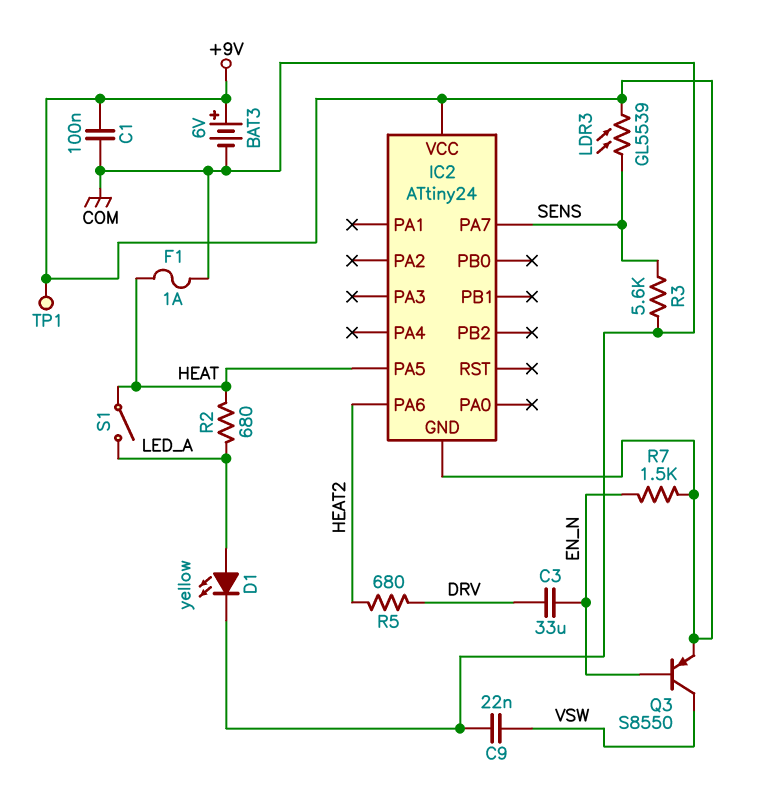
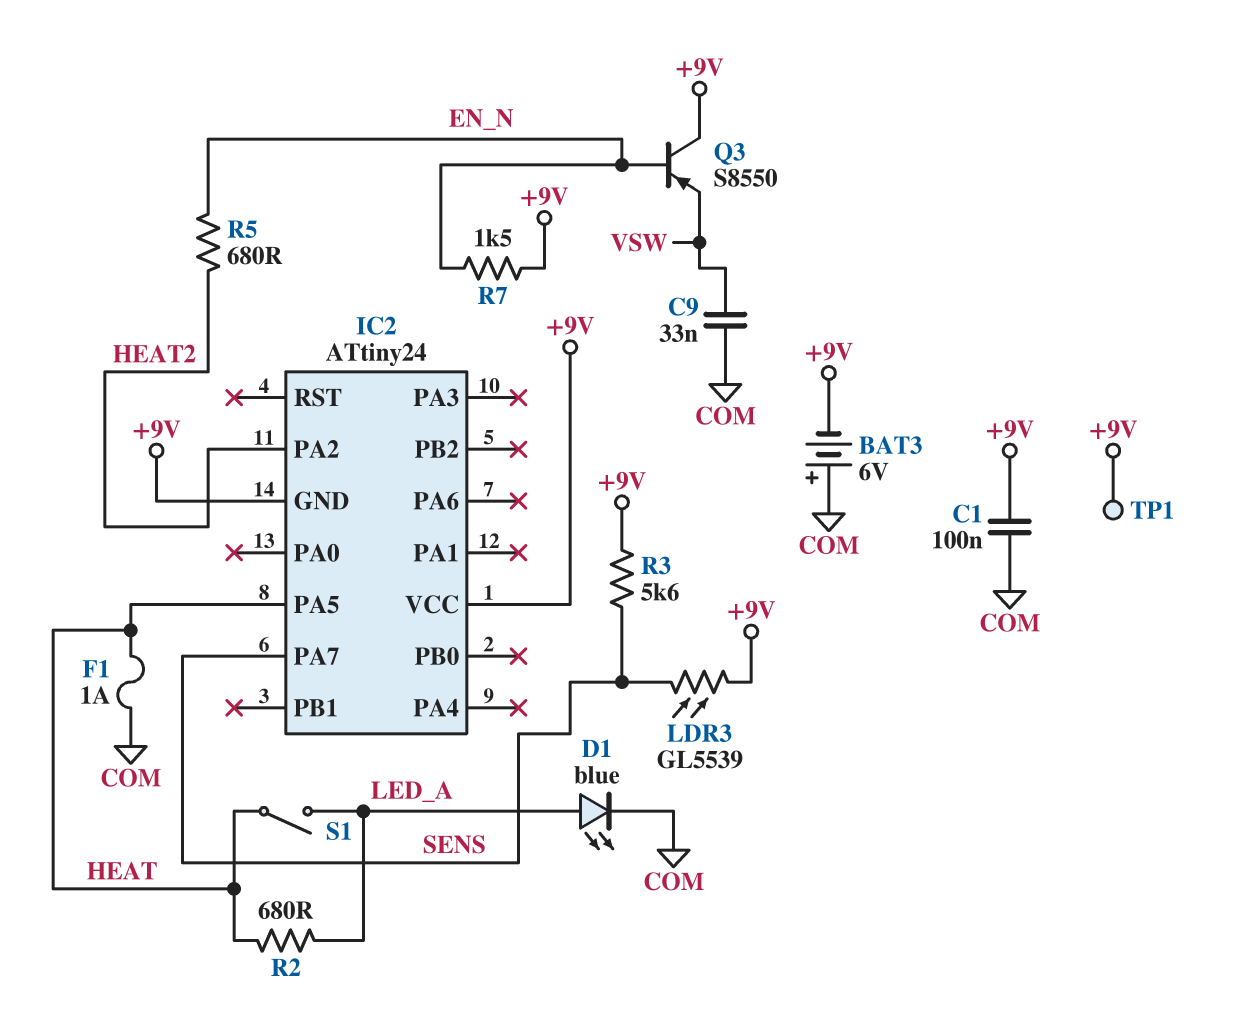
BAT3: 6V (plus +9V, minus COM) -> 6V (plus COM, minus +9V)
C3: 33uF (DRV, EN_N) -> none
C9: 22nF (COM, VSW) -> 33nF (COM, VSW)
D1: LED yellow (A LED_A, K COM) -> LED blue (A LED_A, K COM)
IC2 pin PA2: none -> HEAT2
IC2 pin PA6: HEAT2 -> none
Q3: PNP S8550 (B EN_N, C VSW, E +9V) -> PNP S8550 (B EN_N, C +9V, E VSW)
R3: 5.6k (COM, SENS) -> 5.6k (+9V, SENS)
R5: 680 (DRV, HEAT2) -> 680 (EN_N, HEAT2)

